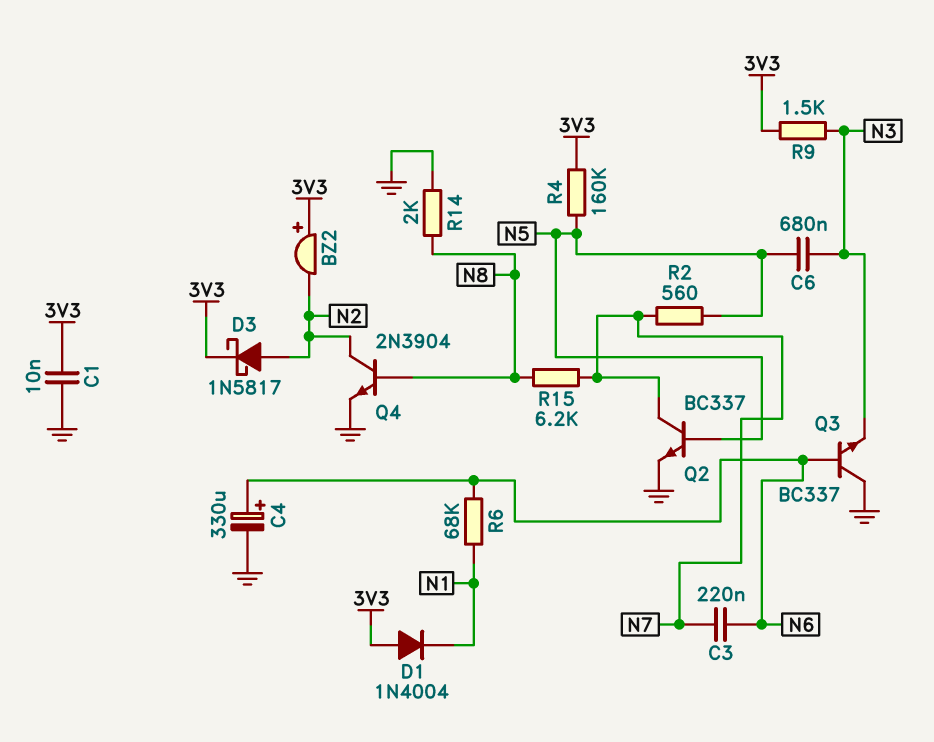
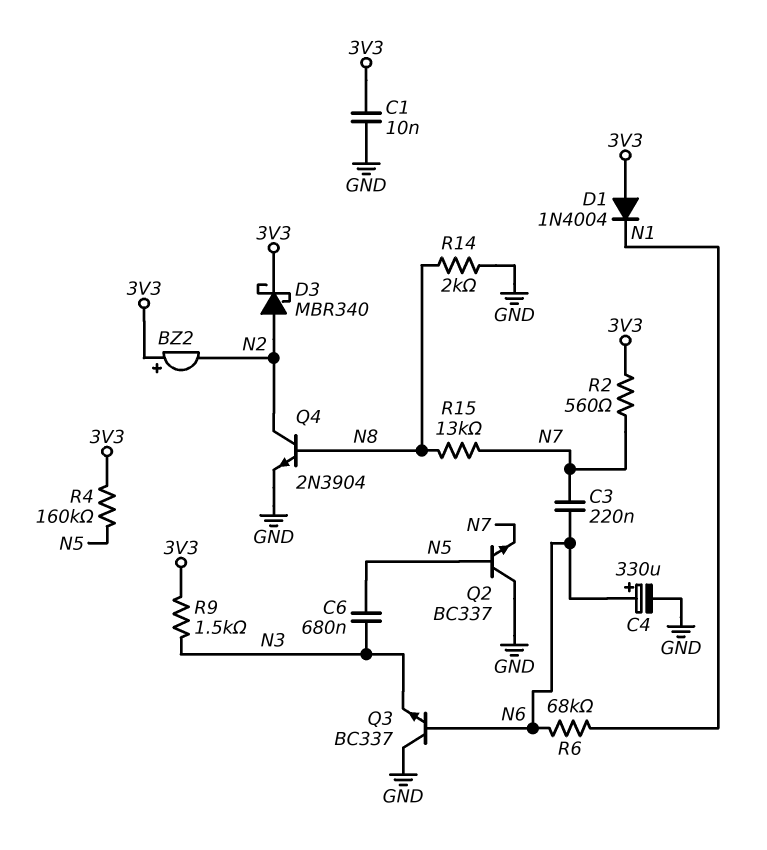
D3: schottky 1N5817 (A N2, K 3V3) -> schottky MBR340 (A N2, K 3V3)
Q2: NPN BC337 (B N5, C N7, E GND) -> NPN BC337 (B N5, C GND, E N7)
R2: 560 (N5, N7) -> 560 (3V3, N7)
R15: 6.2k (N7, N8) -> 13k (N7, N8)

